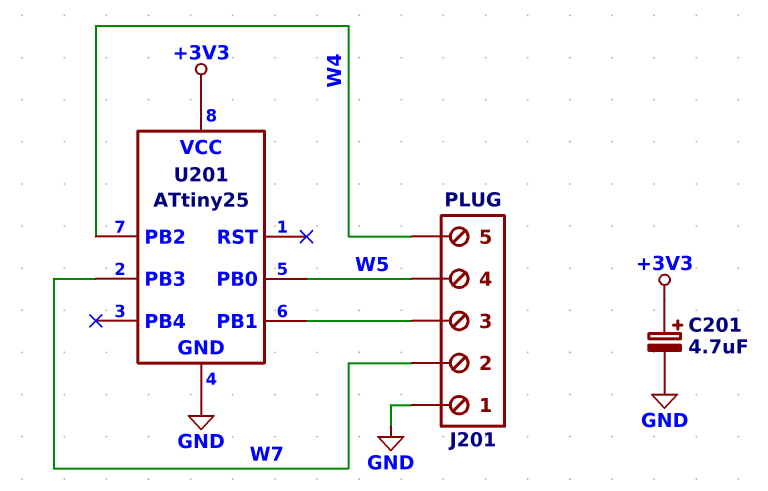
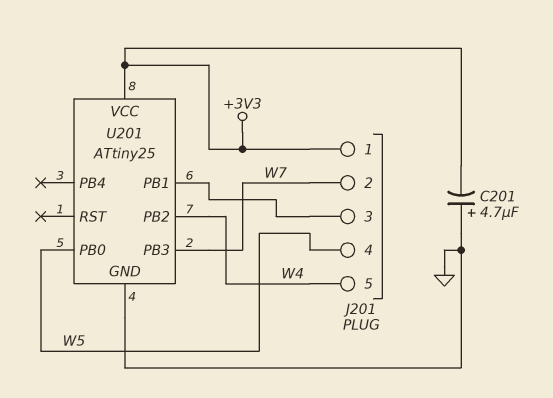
C201: 4.7uF (plus +3V3, minus GND) -> 4.7uF (plus GND, minus +3V3)
J201 pin 1: GND -> +3V3

